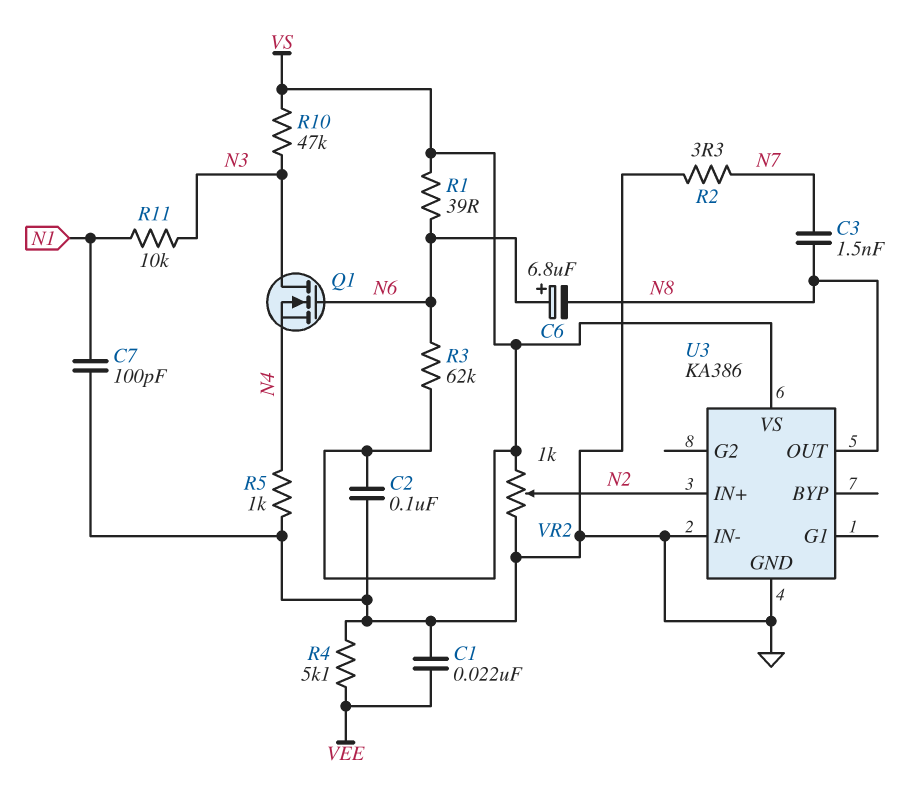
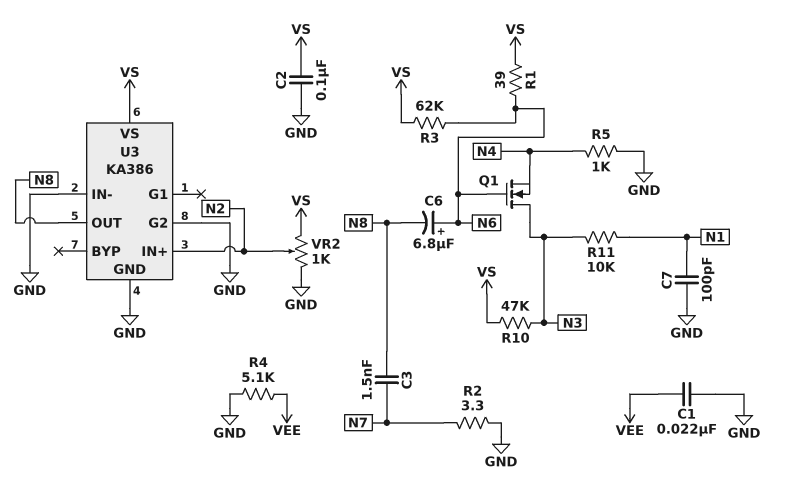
U3 pin G2: none -> GND

